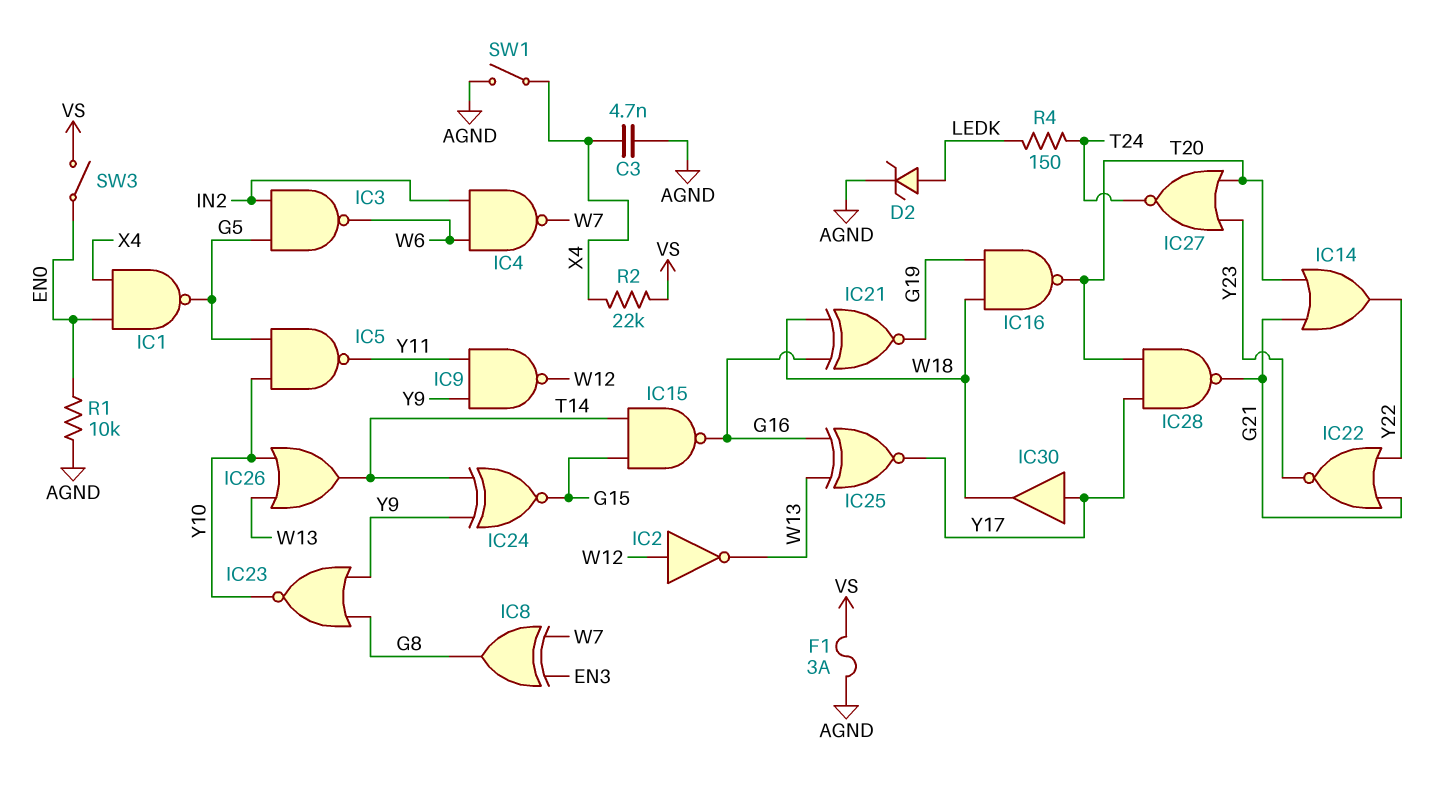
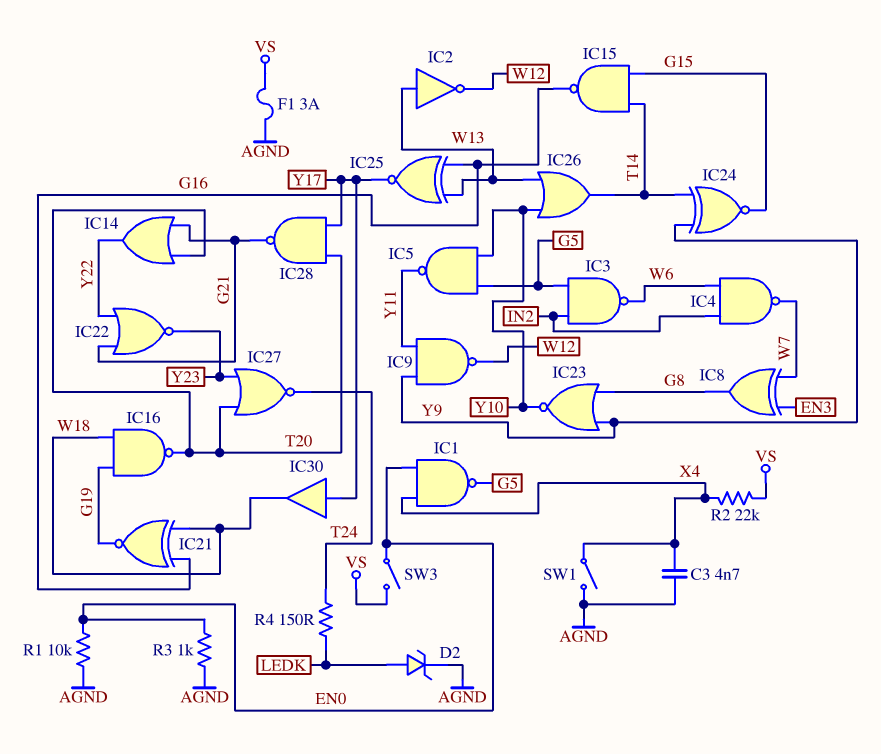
IC2: NOT (in W12, out W13) -> NOT (in W13, out W12)
R3: none -> 1k (AGND, EN0)

